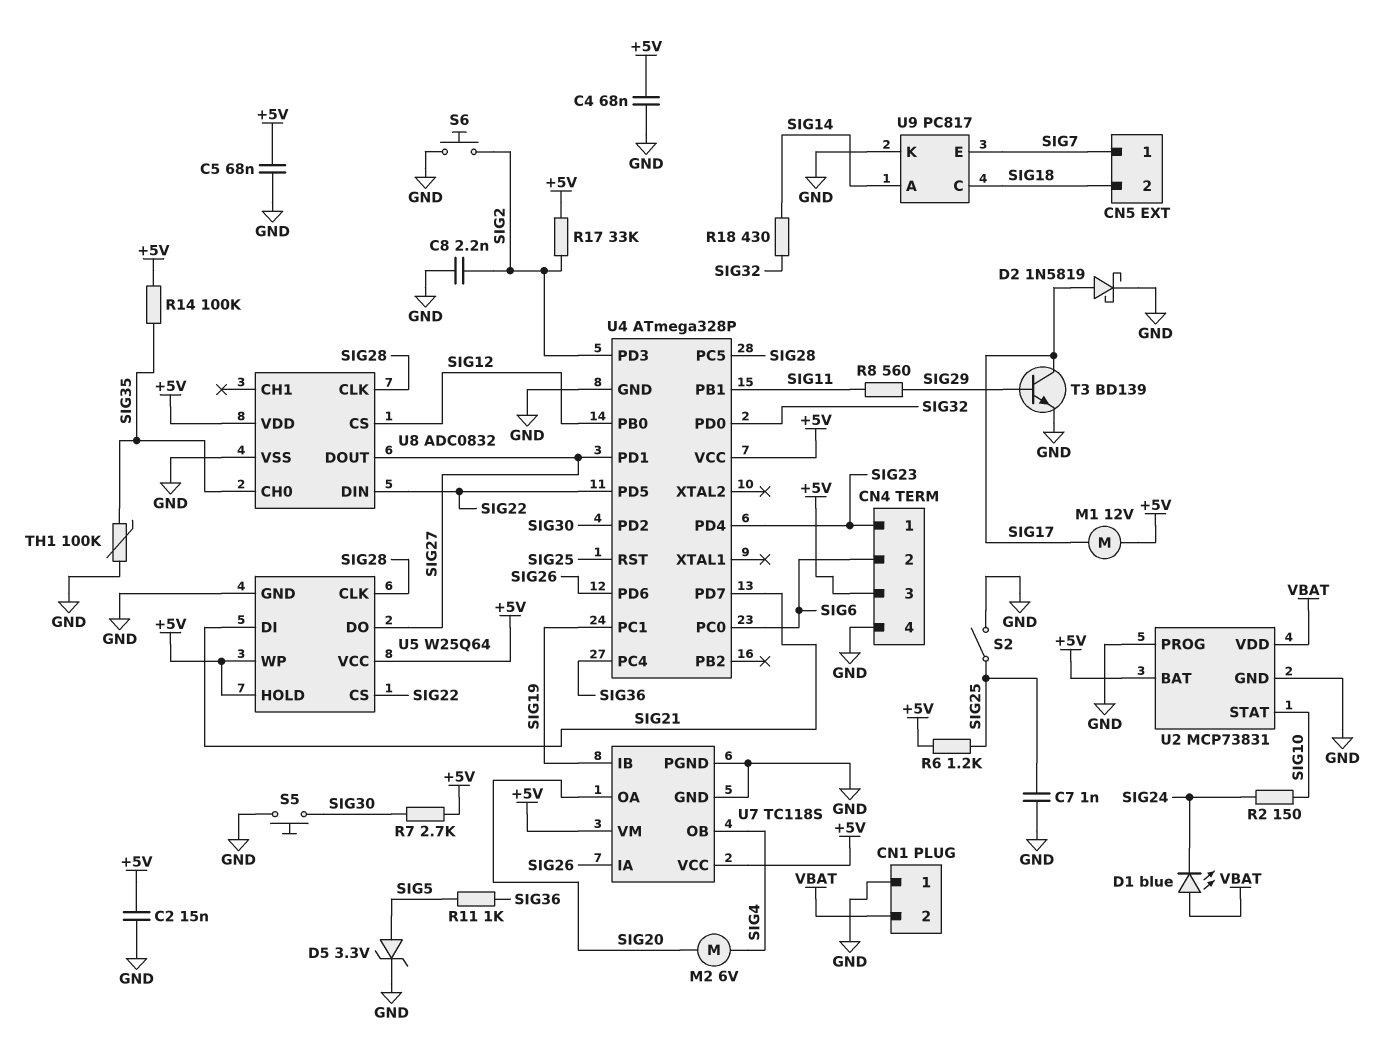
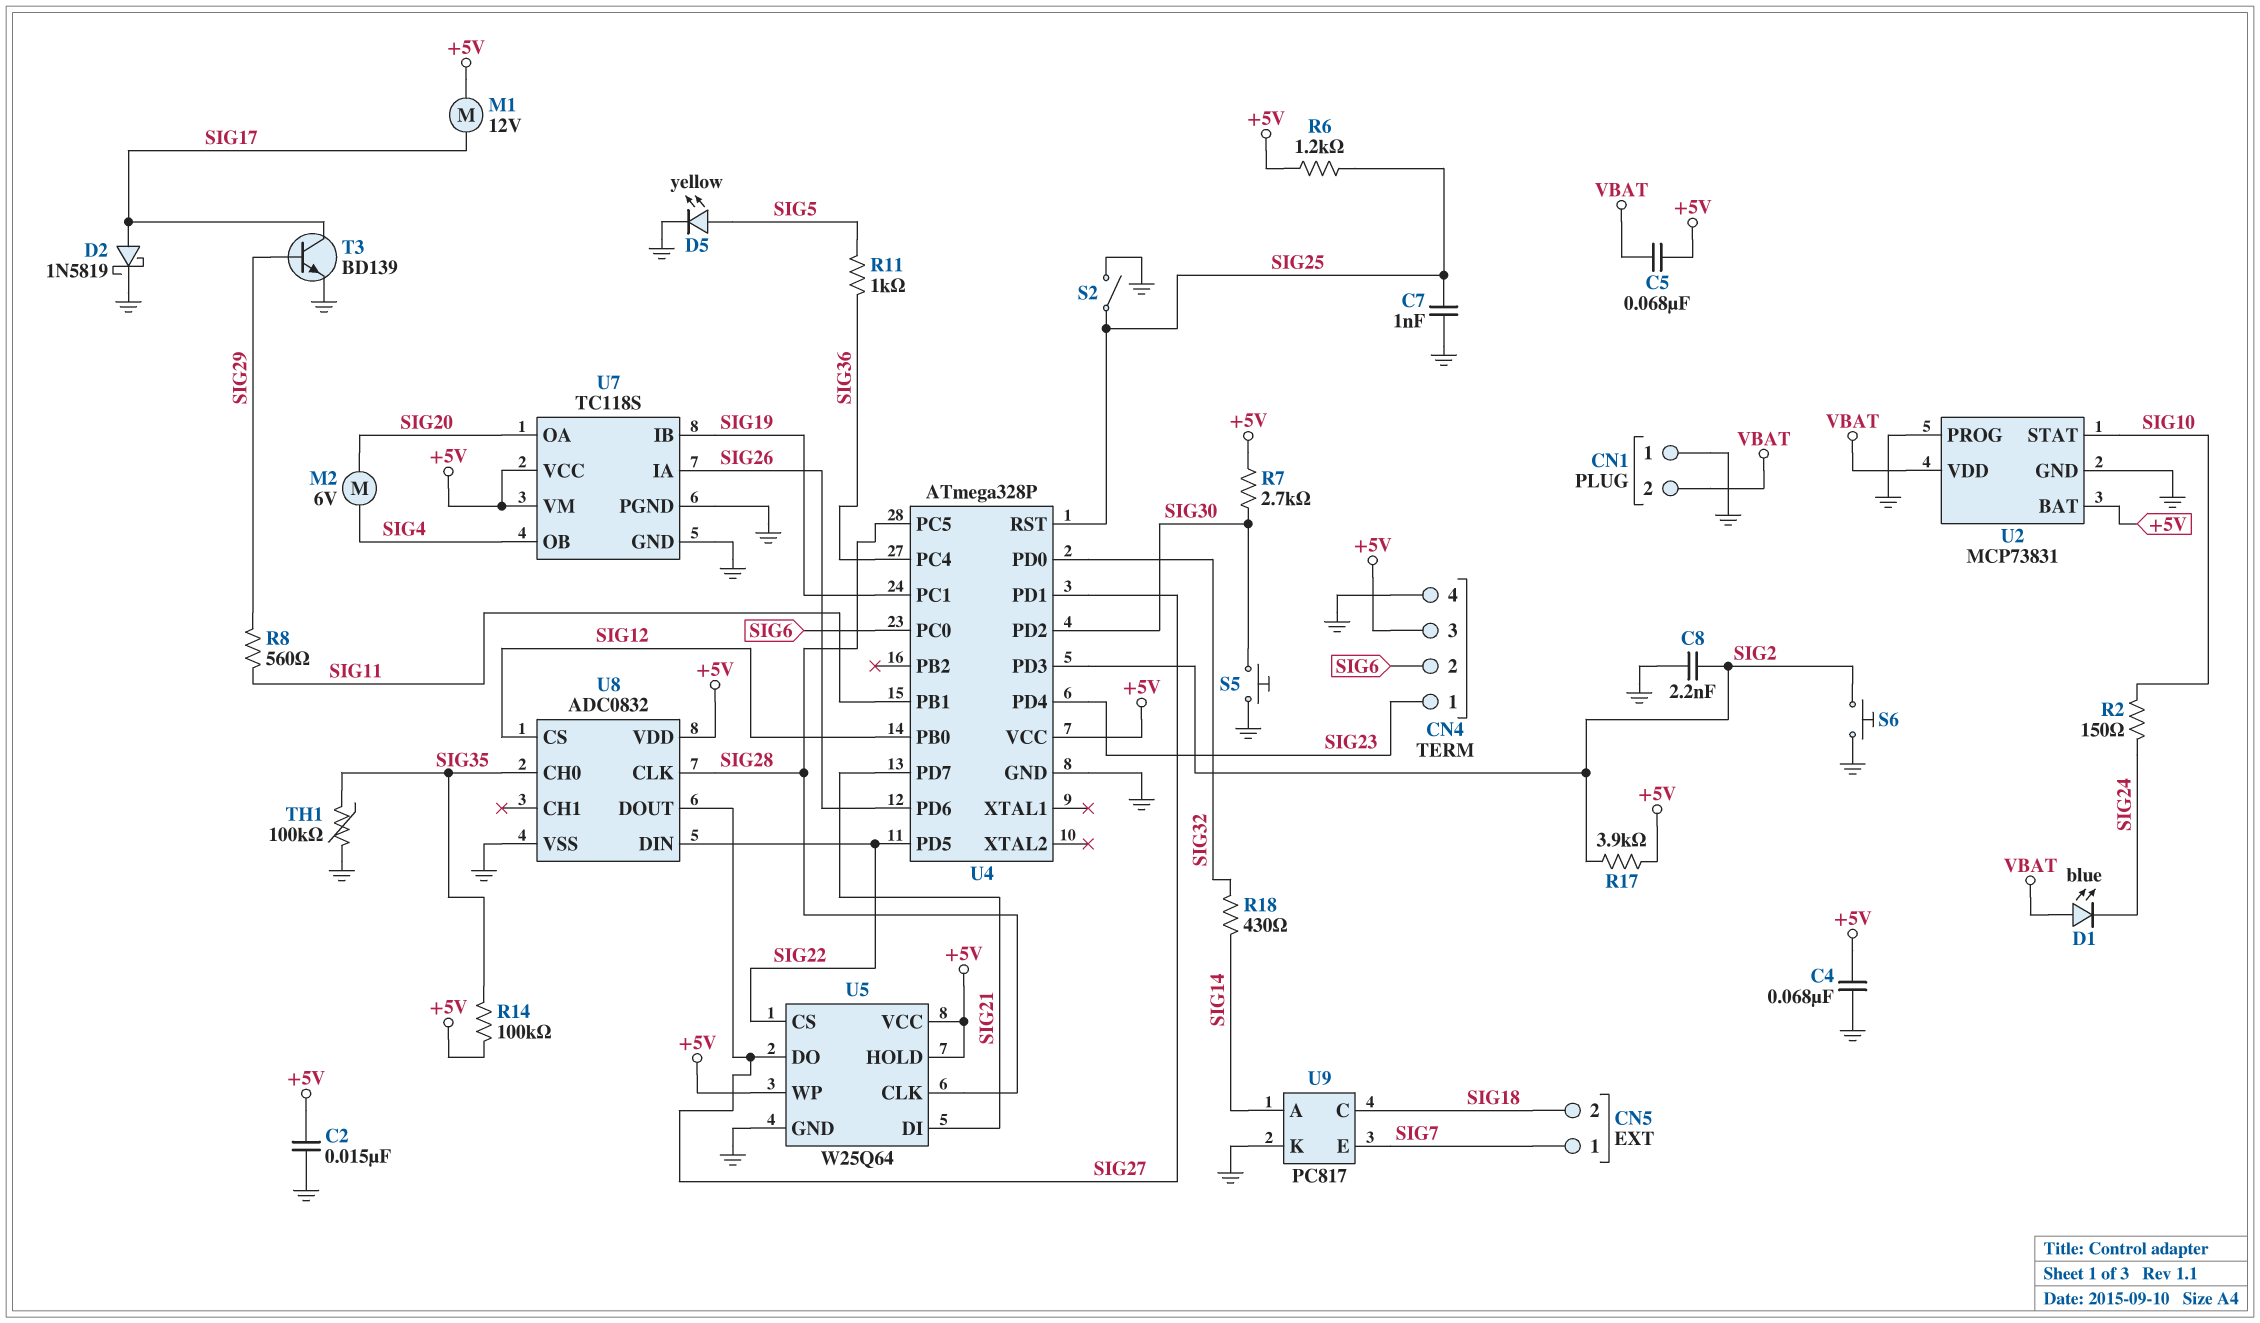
C5: 68nF (+5V, GND) -> 68nF (+5V, VBAT)
D5: zener 3.3V (A SIG5, K GND) -> LED yellow (A SIG5, K GND)
R17: 33k (+5V, SIG2) -> 3.9k (+5V, SIG2)

